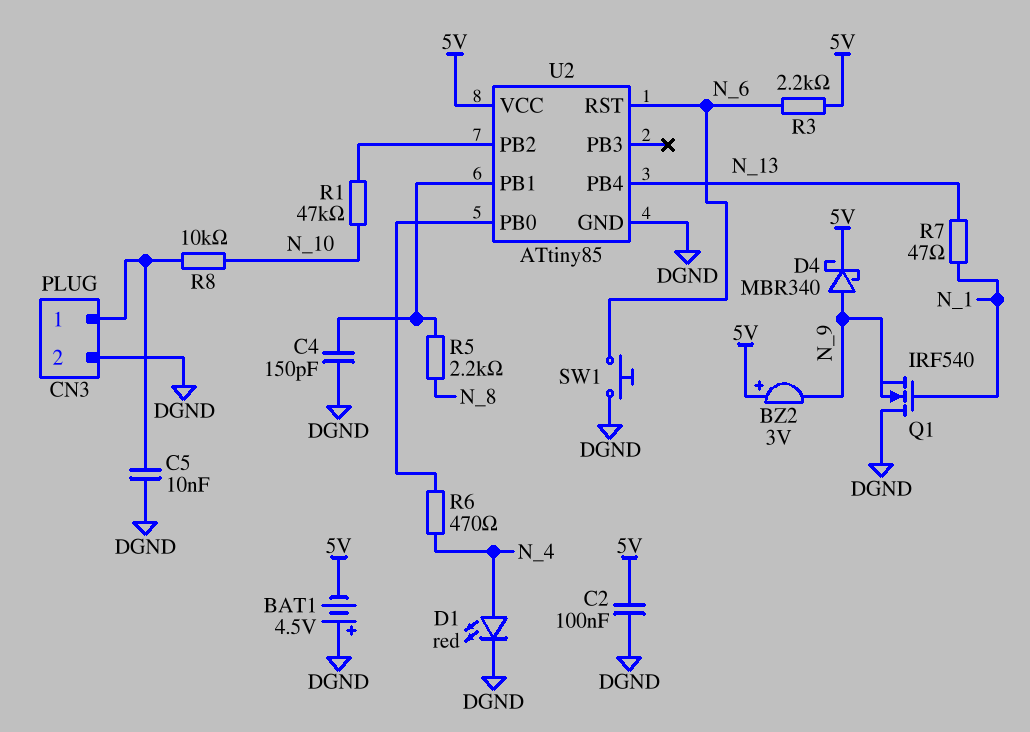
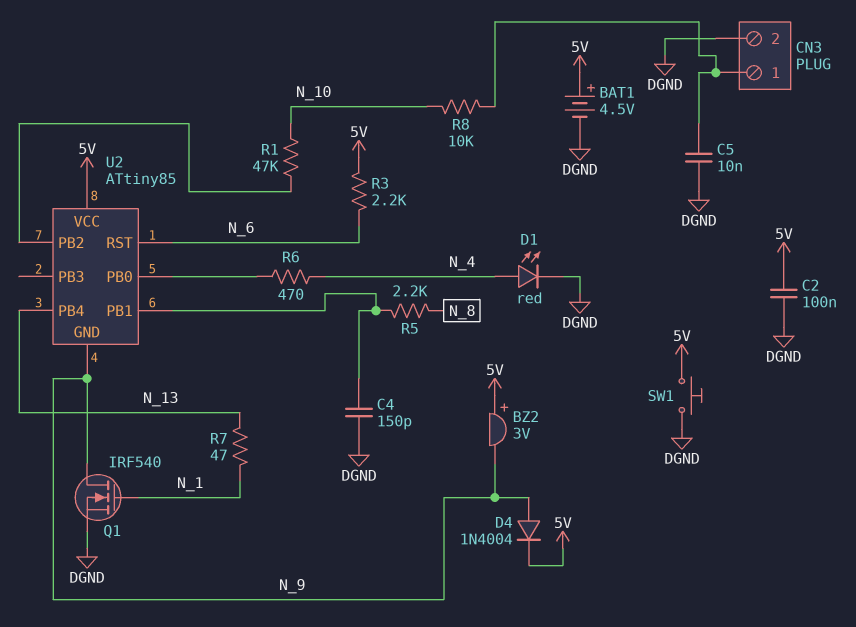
BAT1: 4.5V (plus DGND, minus 5V) -> 4.5V (plus 5V, minus DGND)
D4: schottky MBR340 (A N_9, K 5V) -> diode 1N4004 (A N_9, K 5V)
Q1: NMOS IRF540 (G N_1, D DGND, S N_9) -> NMOS IRF540 (G N_1, D N_9, S DGND)
SW1: button (DGND, N_6) -> button (5V, DGND)
U2 pin GND: DGND -> N_9

